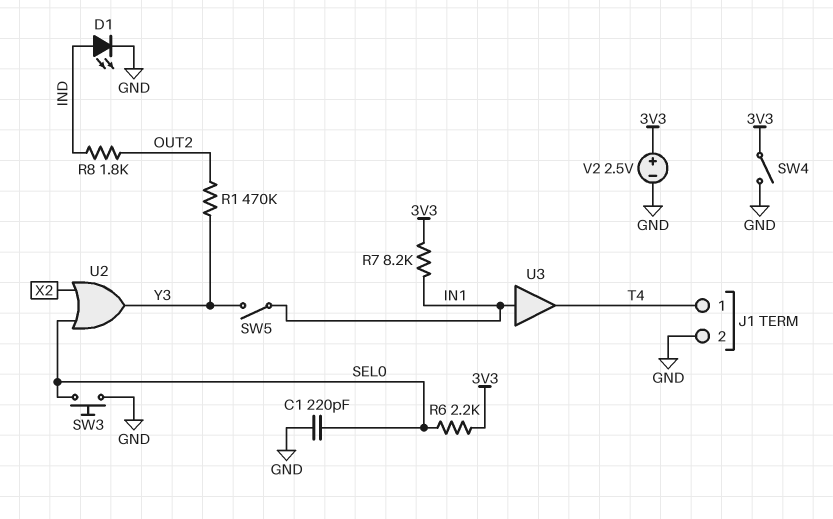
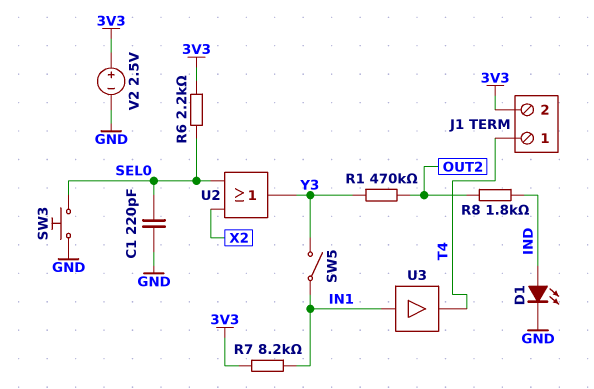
J1 pin 2: GND -> 3V3
SW4: switch (3V3, GND) -> none

